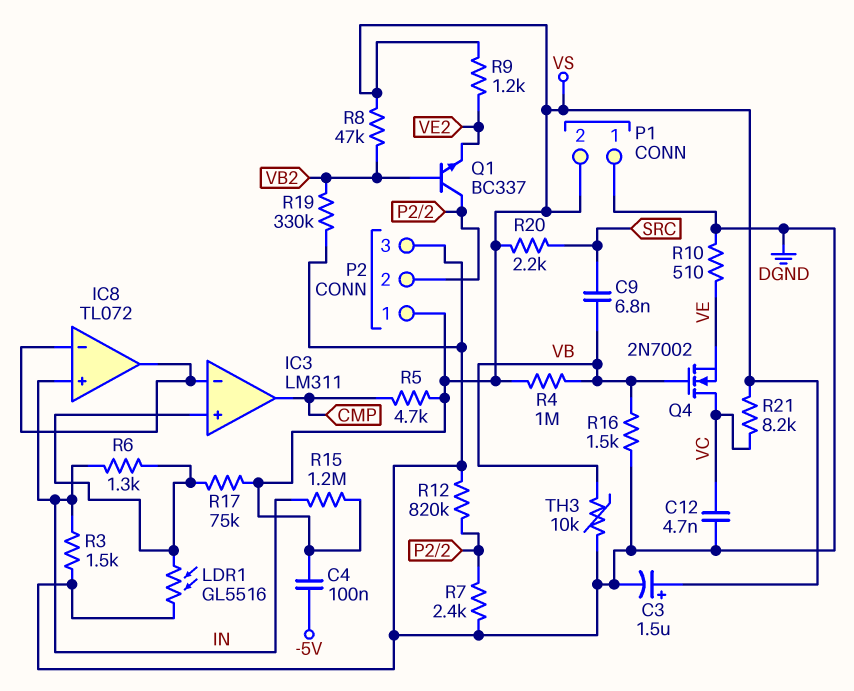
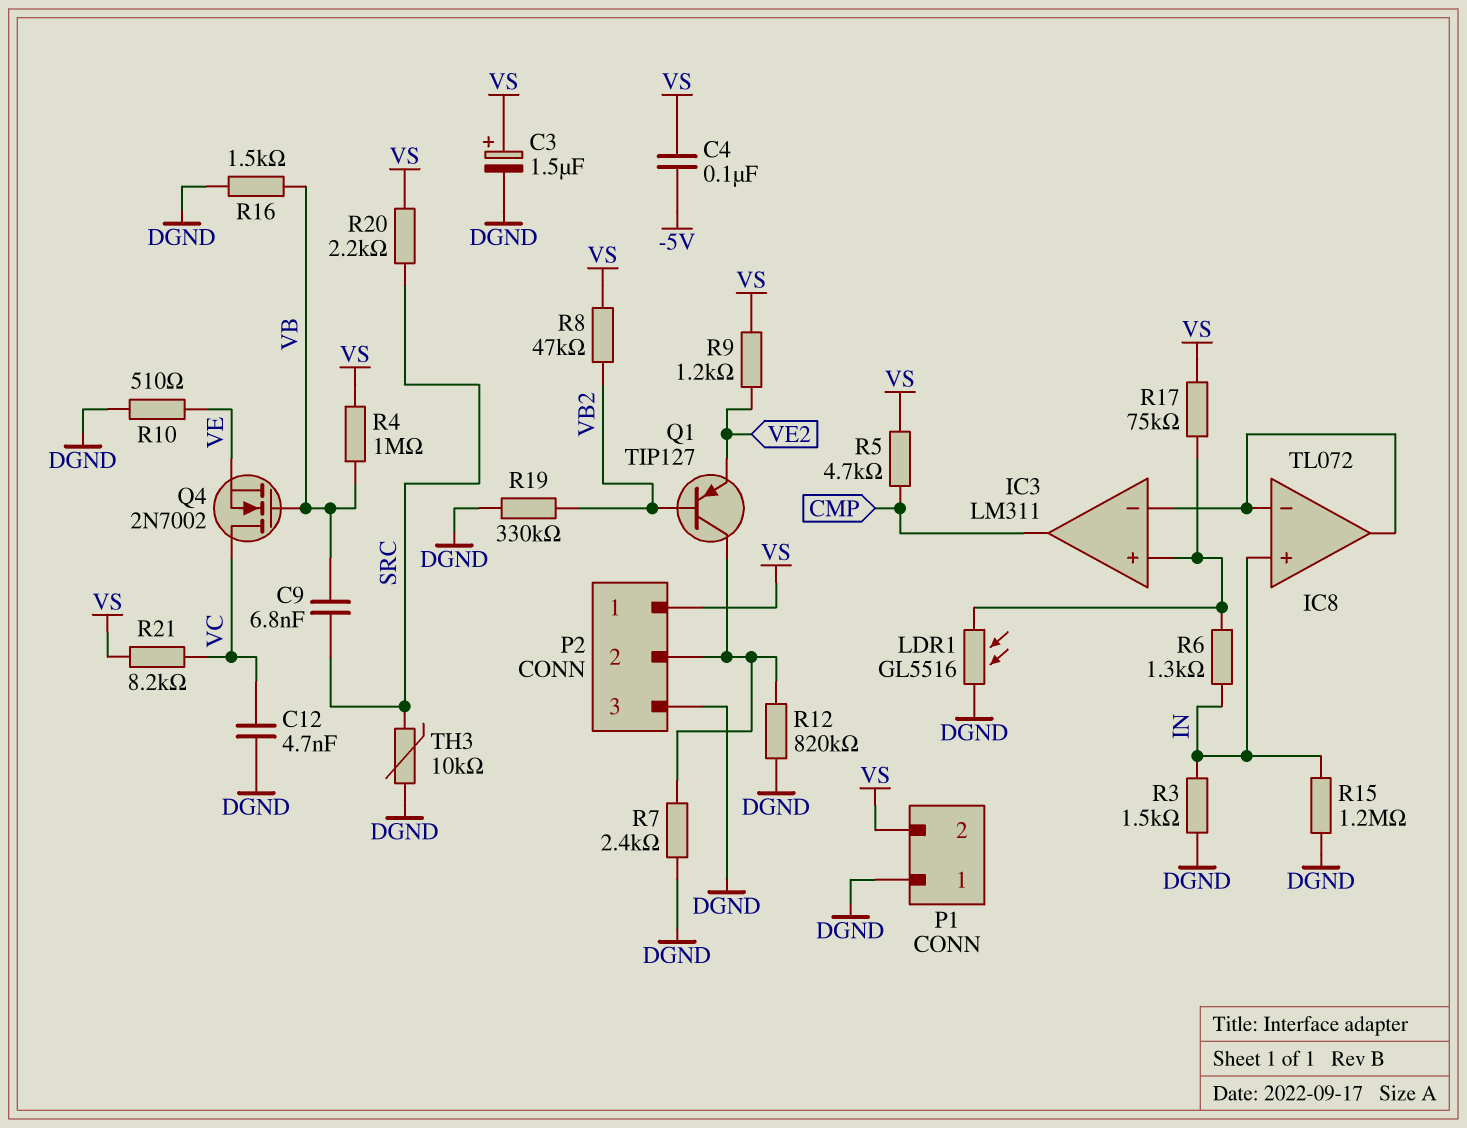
Q1: NPN BC337 (B VB2, C P2/2, E VE2) -> PNP TIP127 (B VB2, C P2/2, E VE2)
R15: 1.2M (IN, VS) -> 1.2M (DGND, IN)
TH3: 10k (DGND, VB) -> 10k (DGND, SRC)

